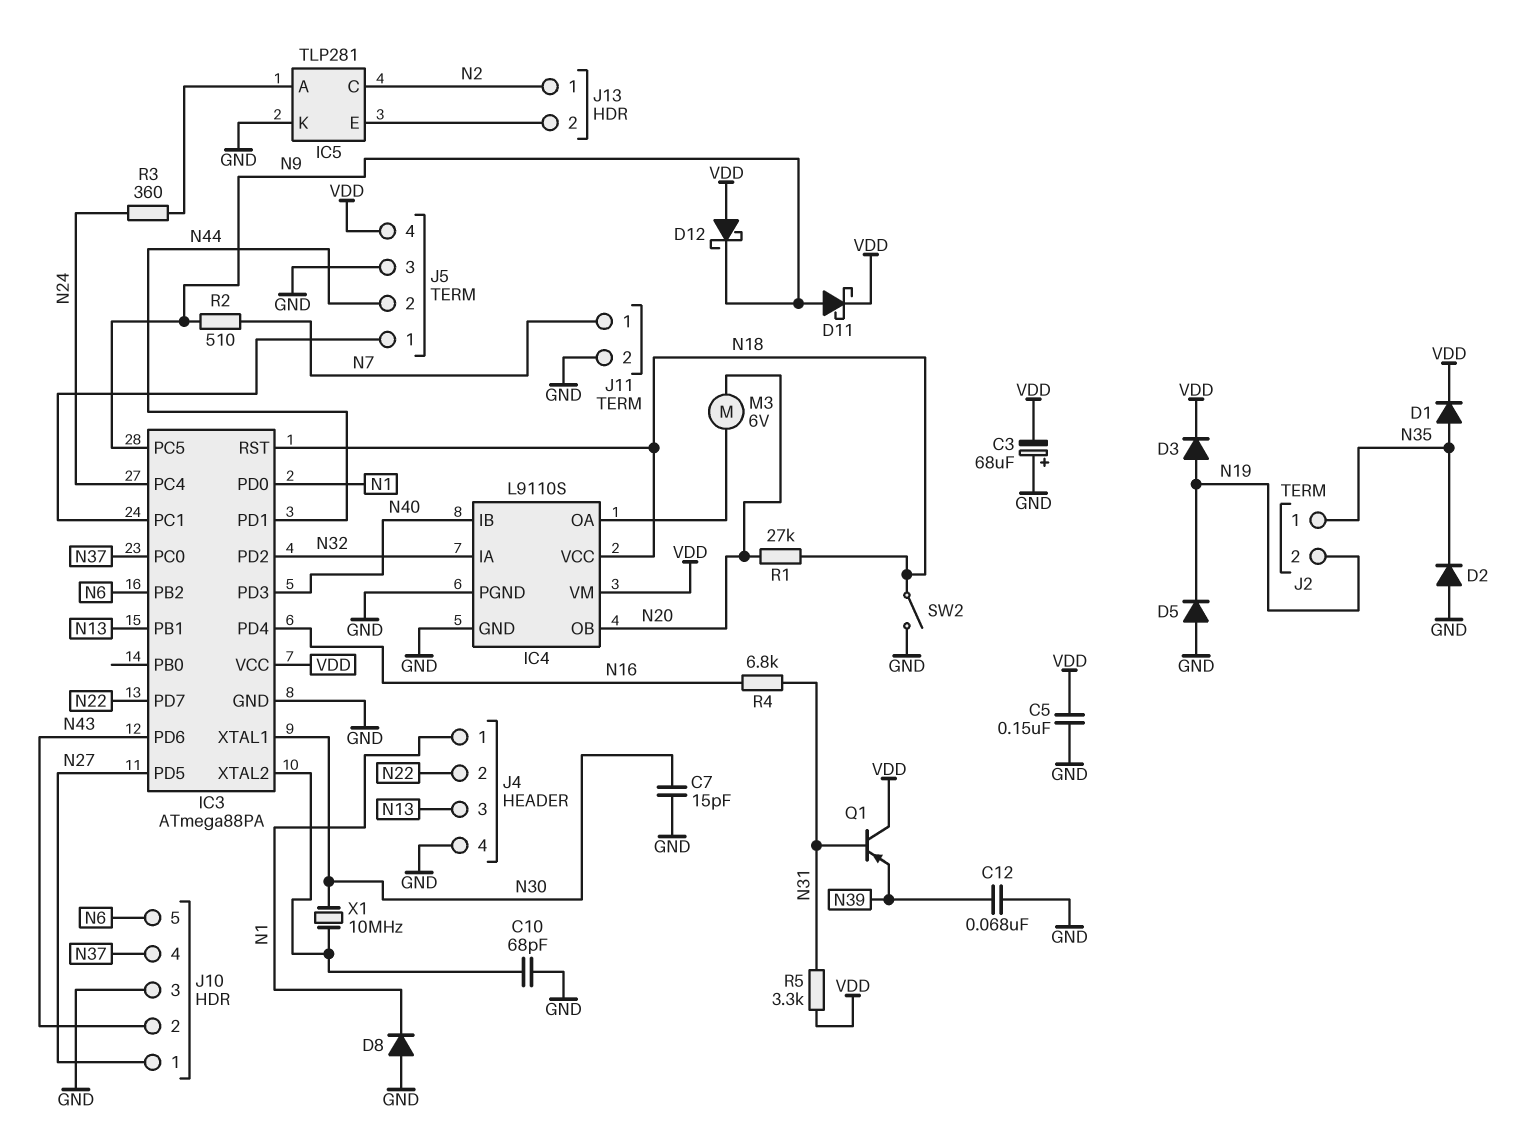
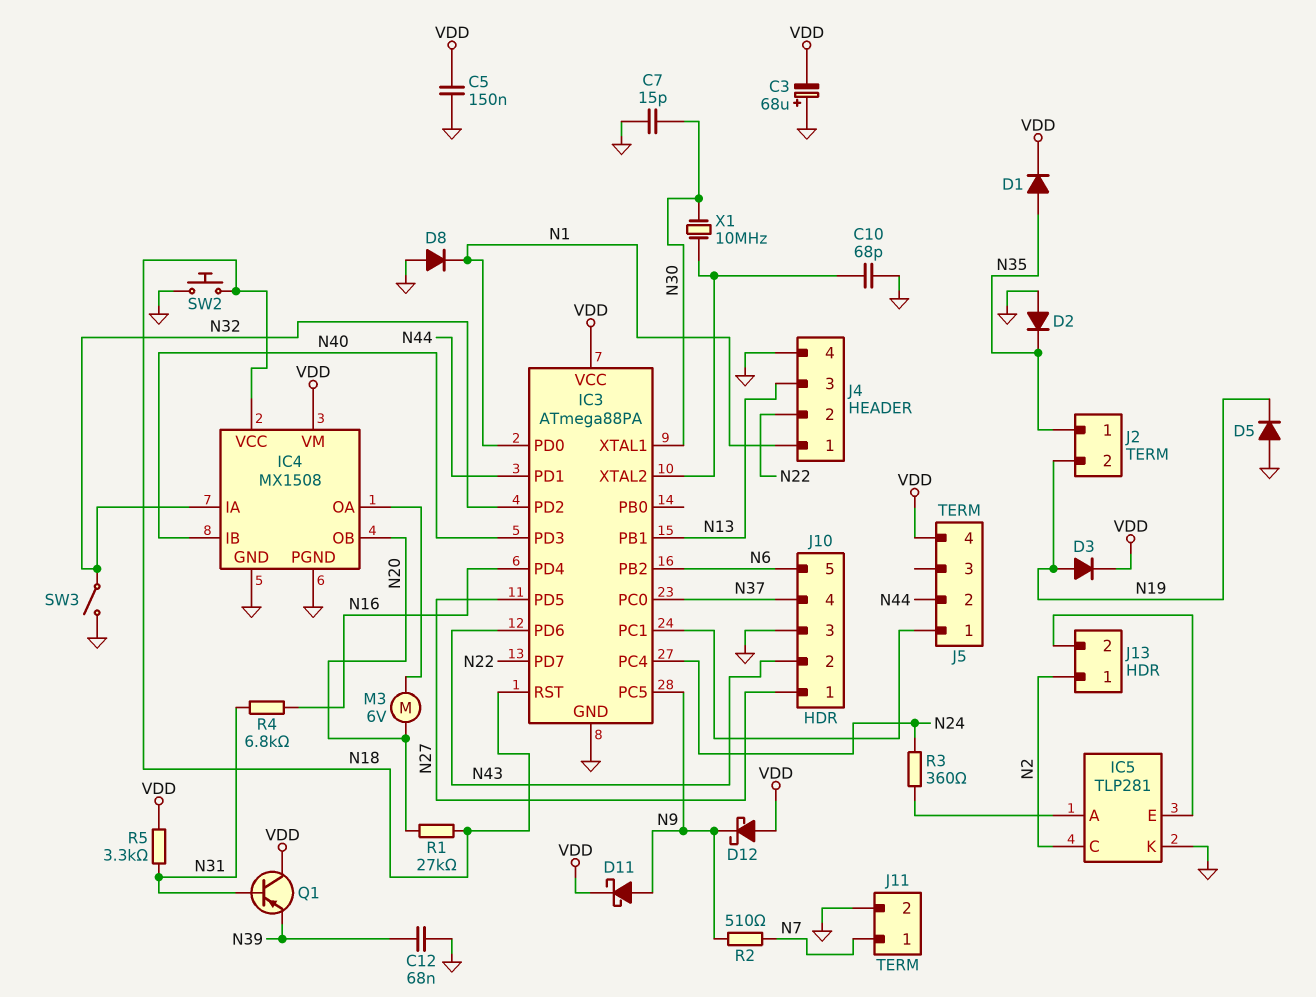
IC4: L9110S -> MX1508
J5 pin 3: GND -> none
SW2: switch (GND, N18) -> button (GND, N18)
SW3: none -> switch (GND, N32)

